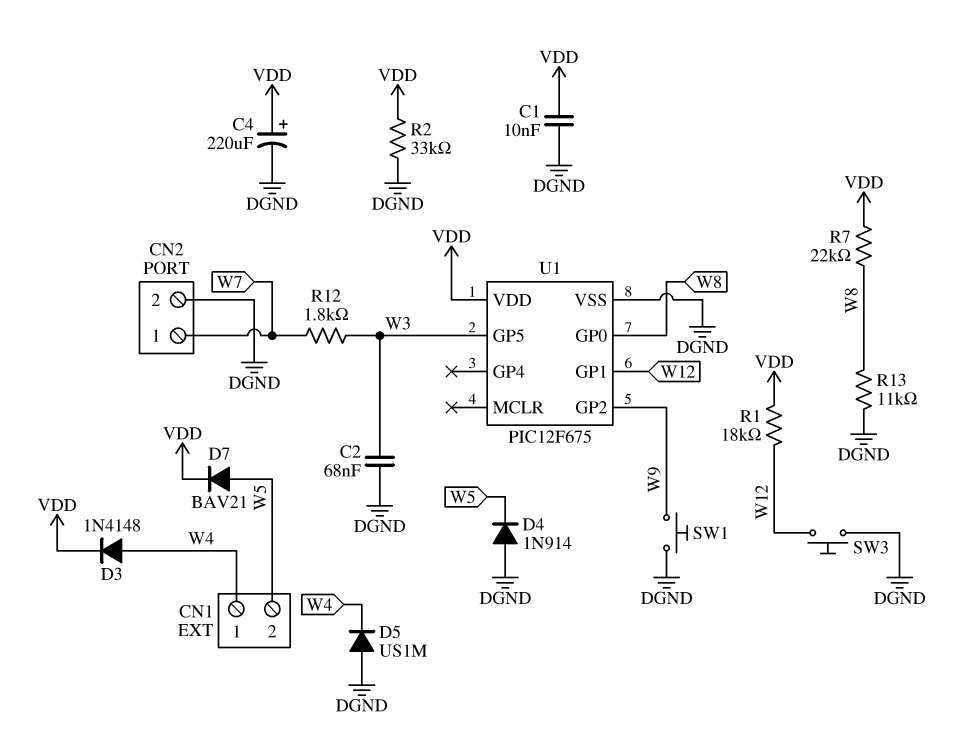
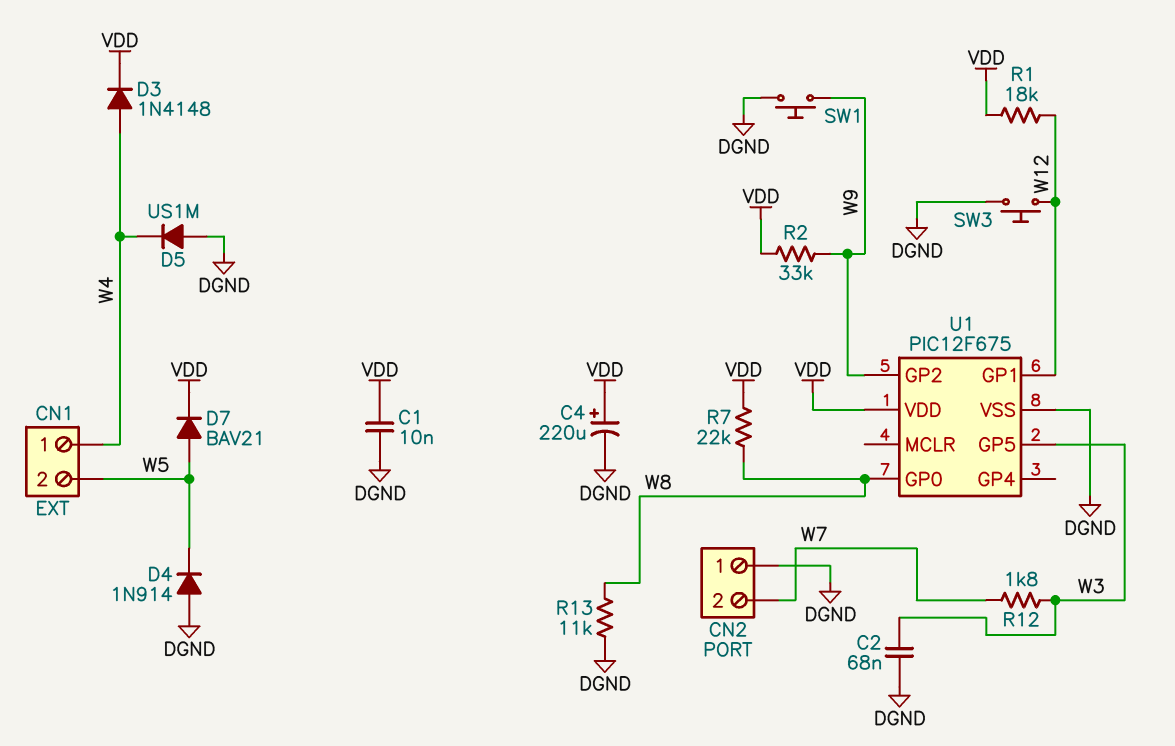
CN2 pin 1: W7 -> DGND
CN2 pin 2: DGND -> W7
R2: 33k (DGND, VDD) -> 33k (VDD, W9)

